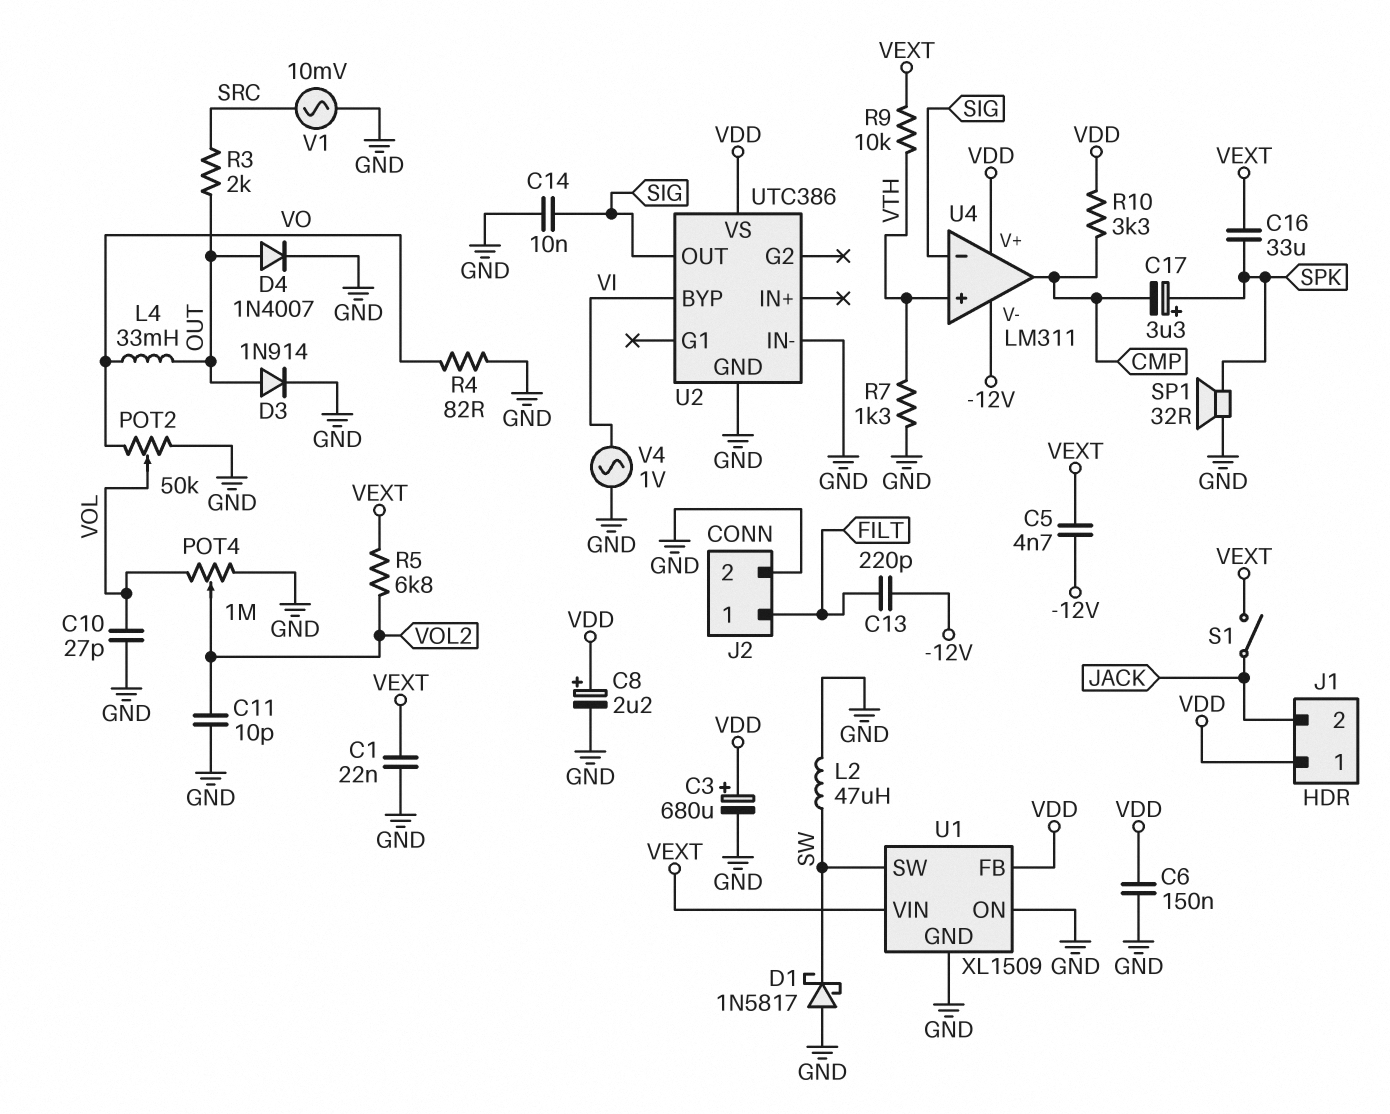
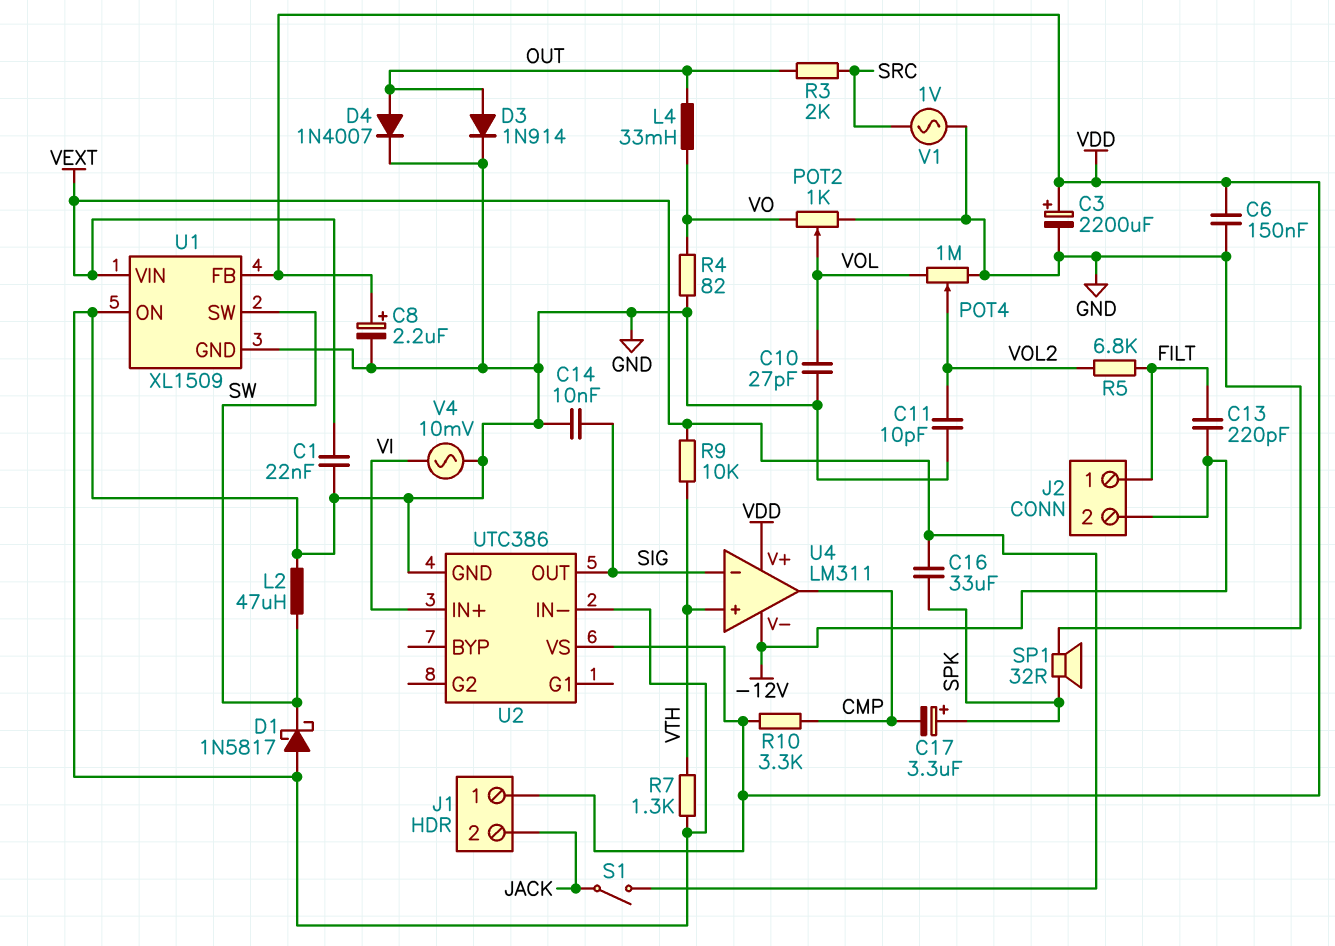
C3: 680uF (plus VDD, minus GND) -> 2200uF (plus VDD, minus GND)
C5: 4.7nF (-12V, VEXT) -> none
J2 pin 2: GND -> -12V
POT2: 50k (GND, VO, wiper VOL) -> 1k (GND, VO, wiper VOL)
R5: 6.8k (VEXT, VOL2) -> 6.8k (FILT, VOL2)
U2 pin BYP: VI -> none
U2 pin IN+: none -> VI
V1: AC 10mV (GND, SRC) -> AC 1V (GND, SRC)
V4: AC 1V (GND, VI) -> AC 10mV (GND, VI)

